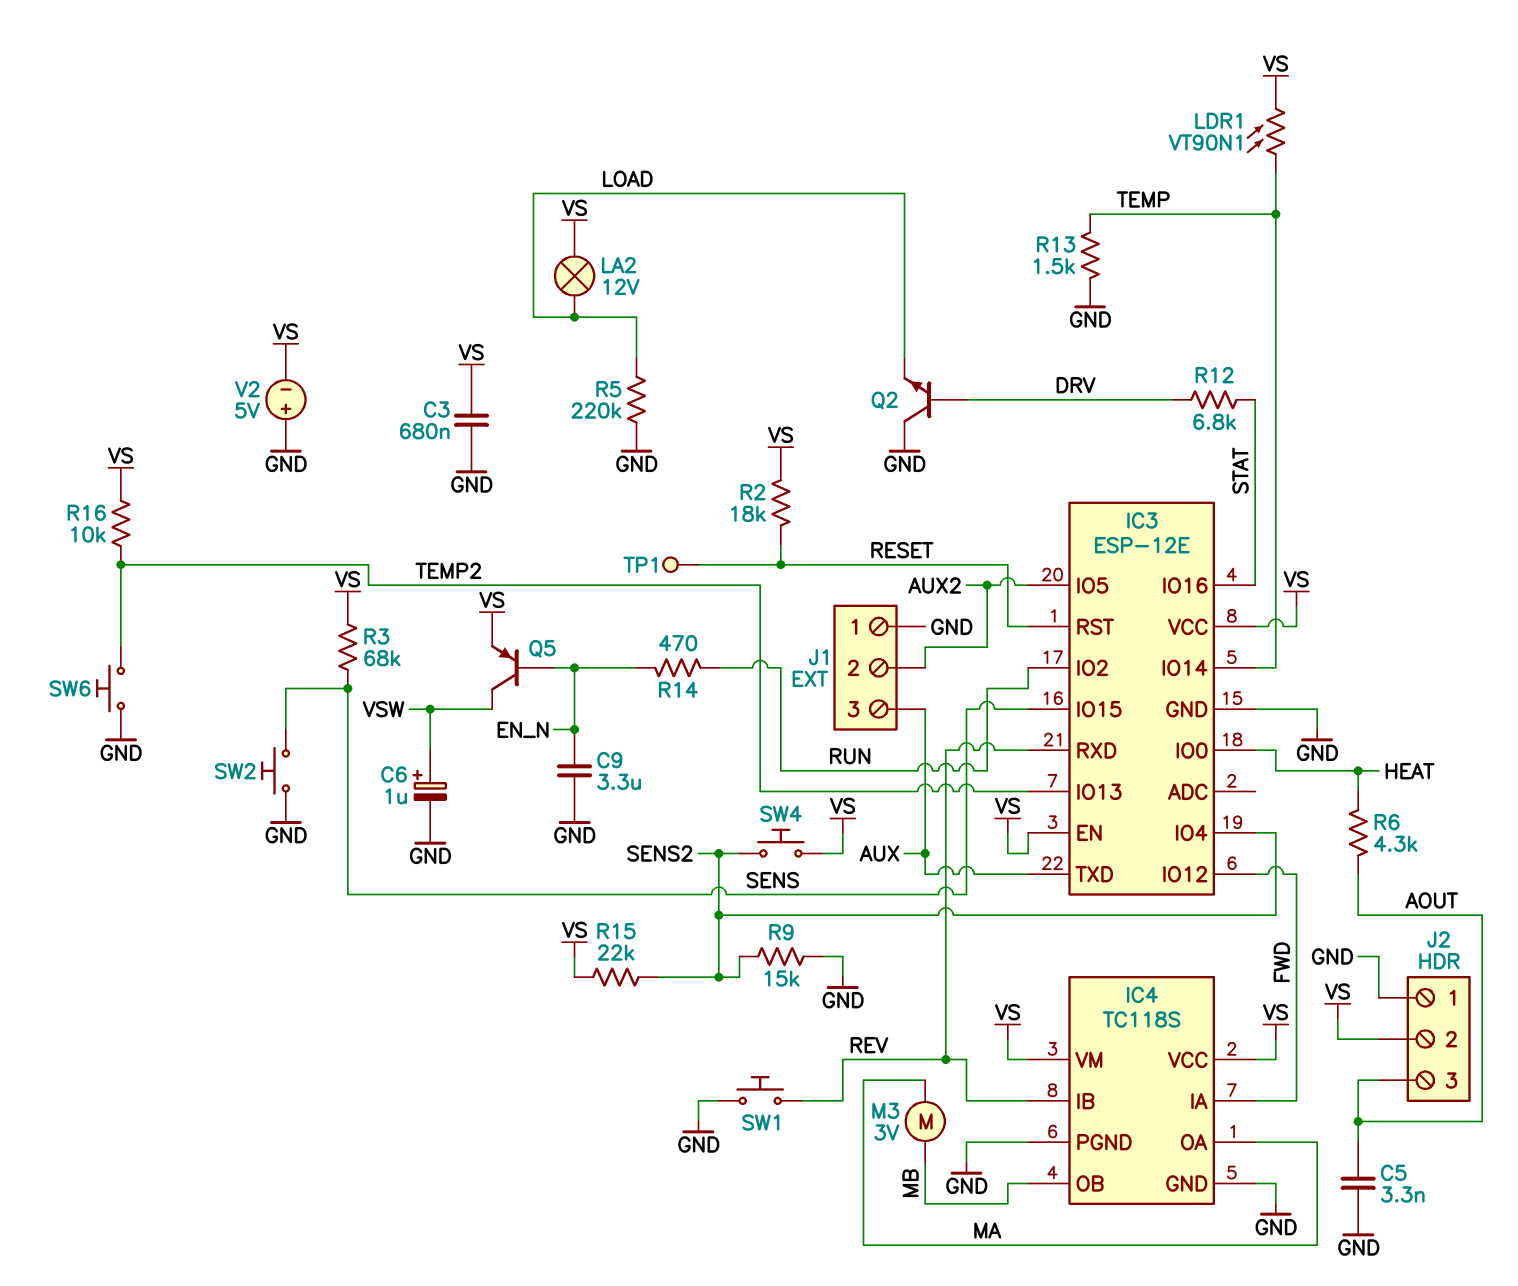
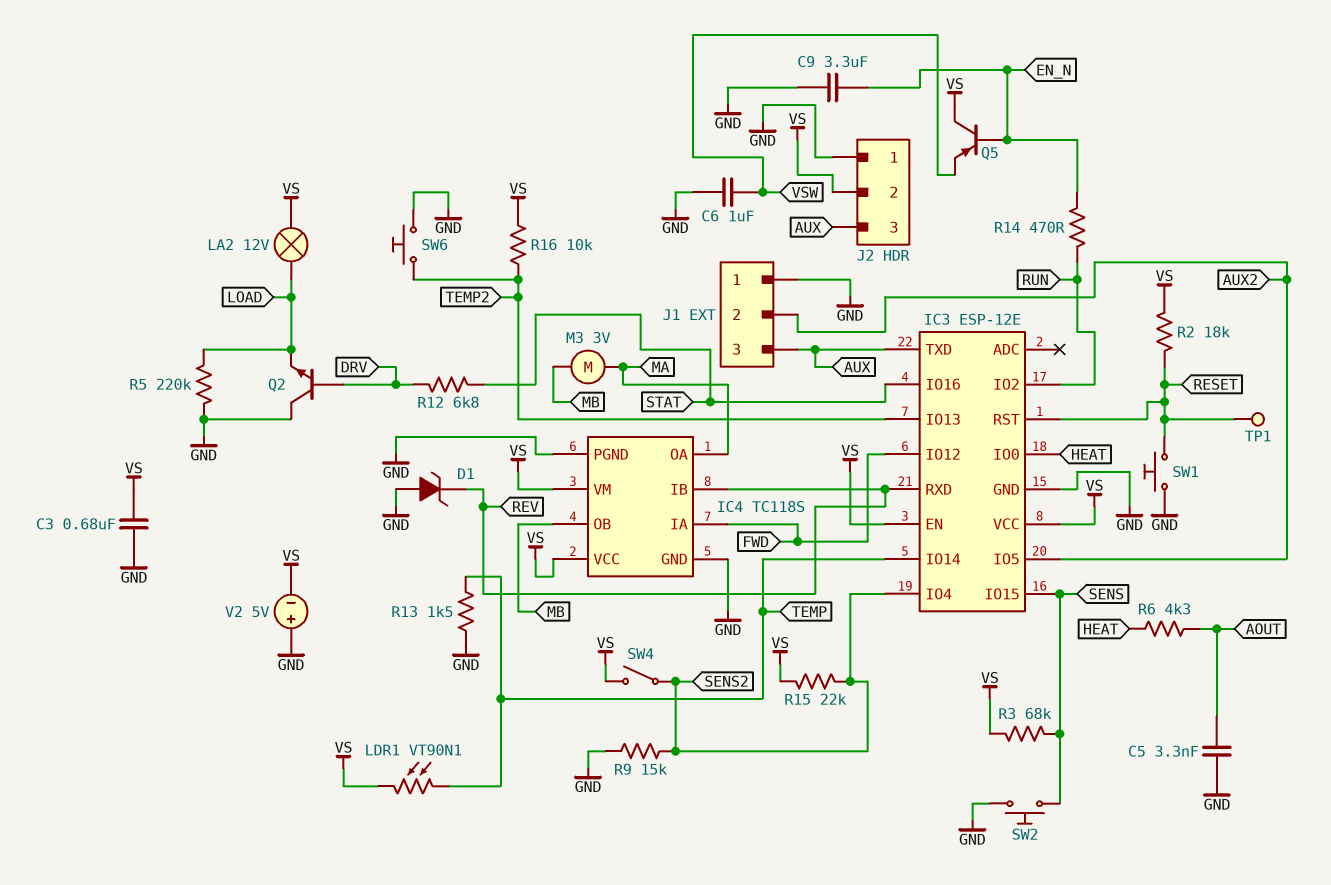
C6: 1uF (plus VSW, minus GND) -> 1uF (GND, VSW)
D1: none -> zener (A GND, K REV)
J2 pin 3: AOUT -> AUX
Q5: PNP (B EN_N, C VSW, E VS) -> PNP (B EN_N, C VS, E VSW)
SW1: button (GND, REV) -> button (GND, RESET)
SW4: button (SENS2, VS) -> switch (SENS2, VS)

